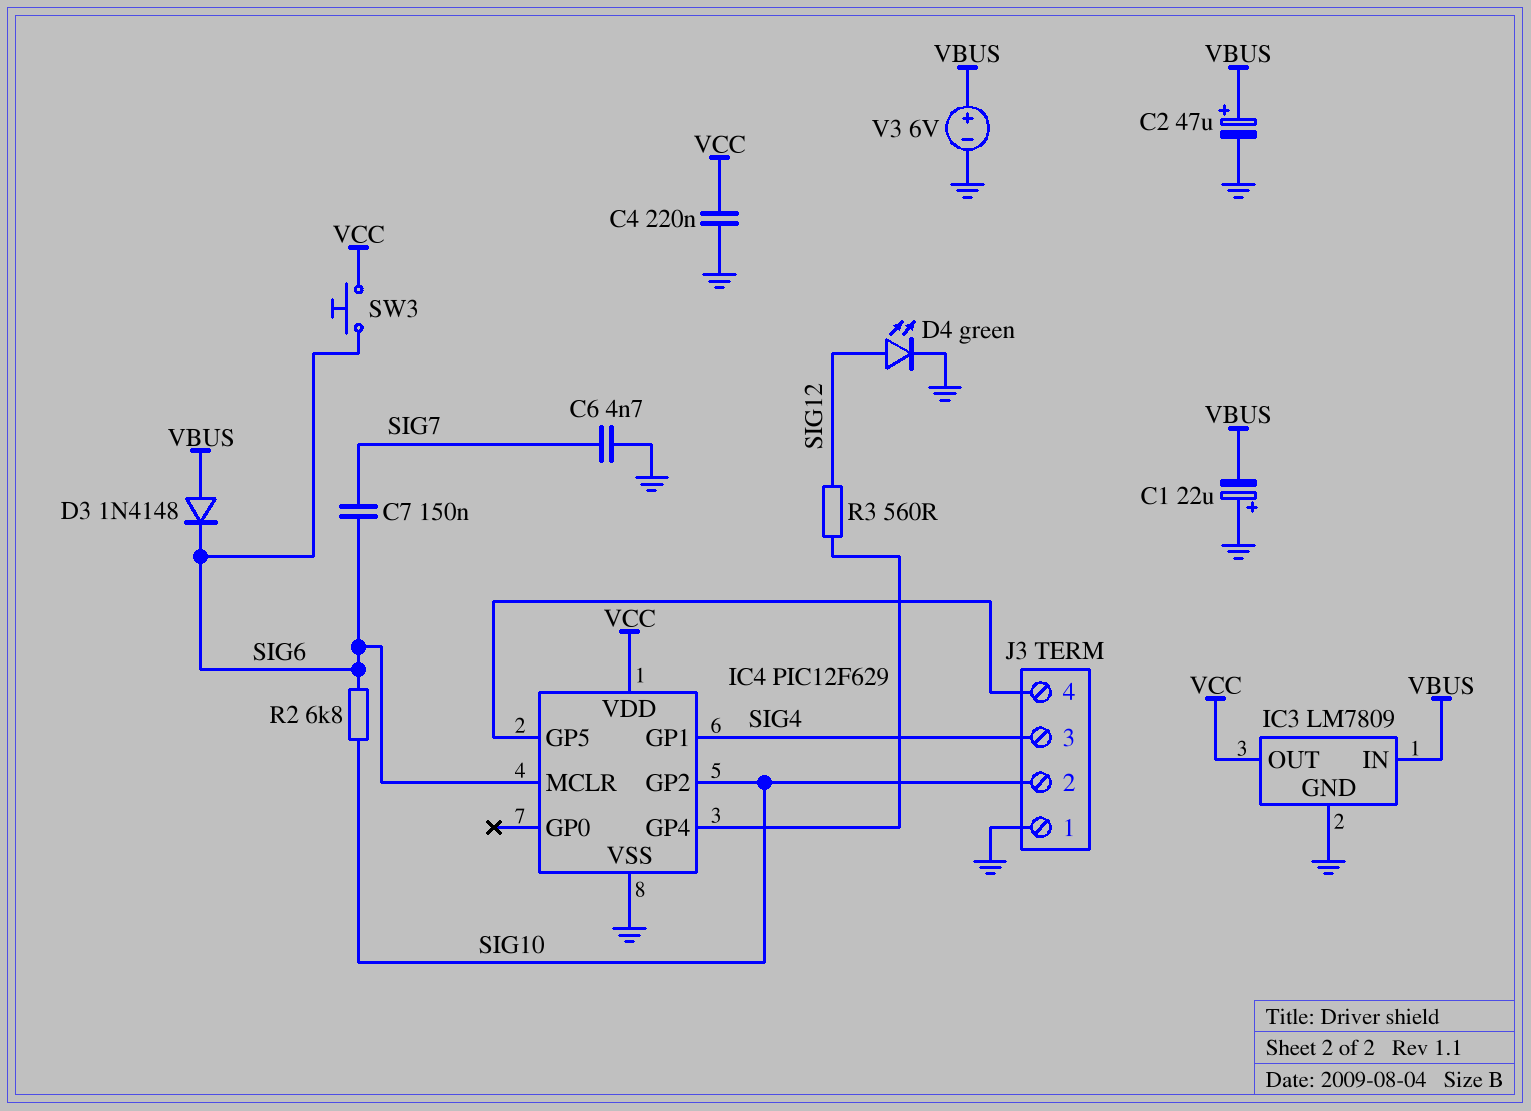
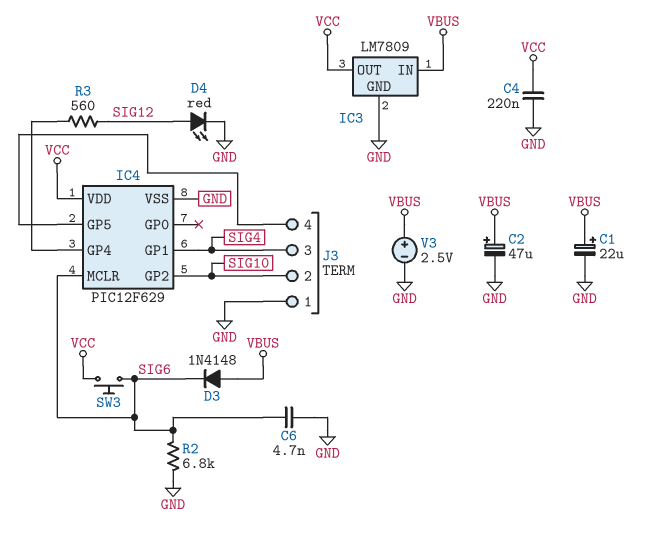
C1: 22uF (plus GND, minus VBUS) -> 22uF (plus VBUS, minus GND)
C6: 4.7nF (GND, SIG7) -> 4.7nF (GND, SIG6)
C7: 150nF (SIG6, SIG7) -> none
D4: LED green (A SIG12, K GND) -> LED red (A SIG12, K GND)
R2: 6.8k (SIG6, SIG10) -> 6.8k (GND, SIG6)
V3: 6V (plus VBUS, minus GND) -> 2.5V (plus VBUS, minus GND)

